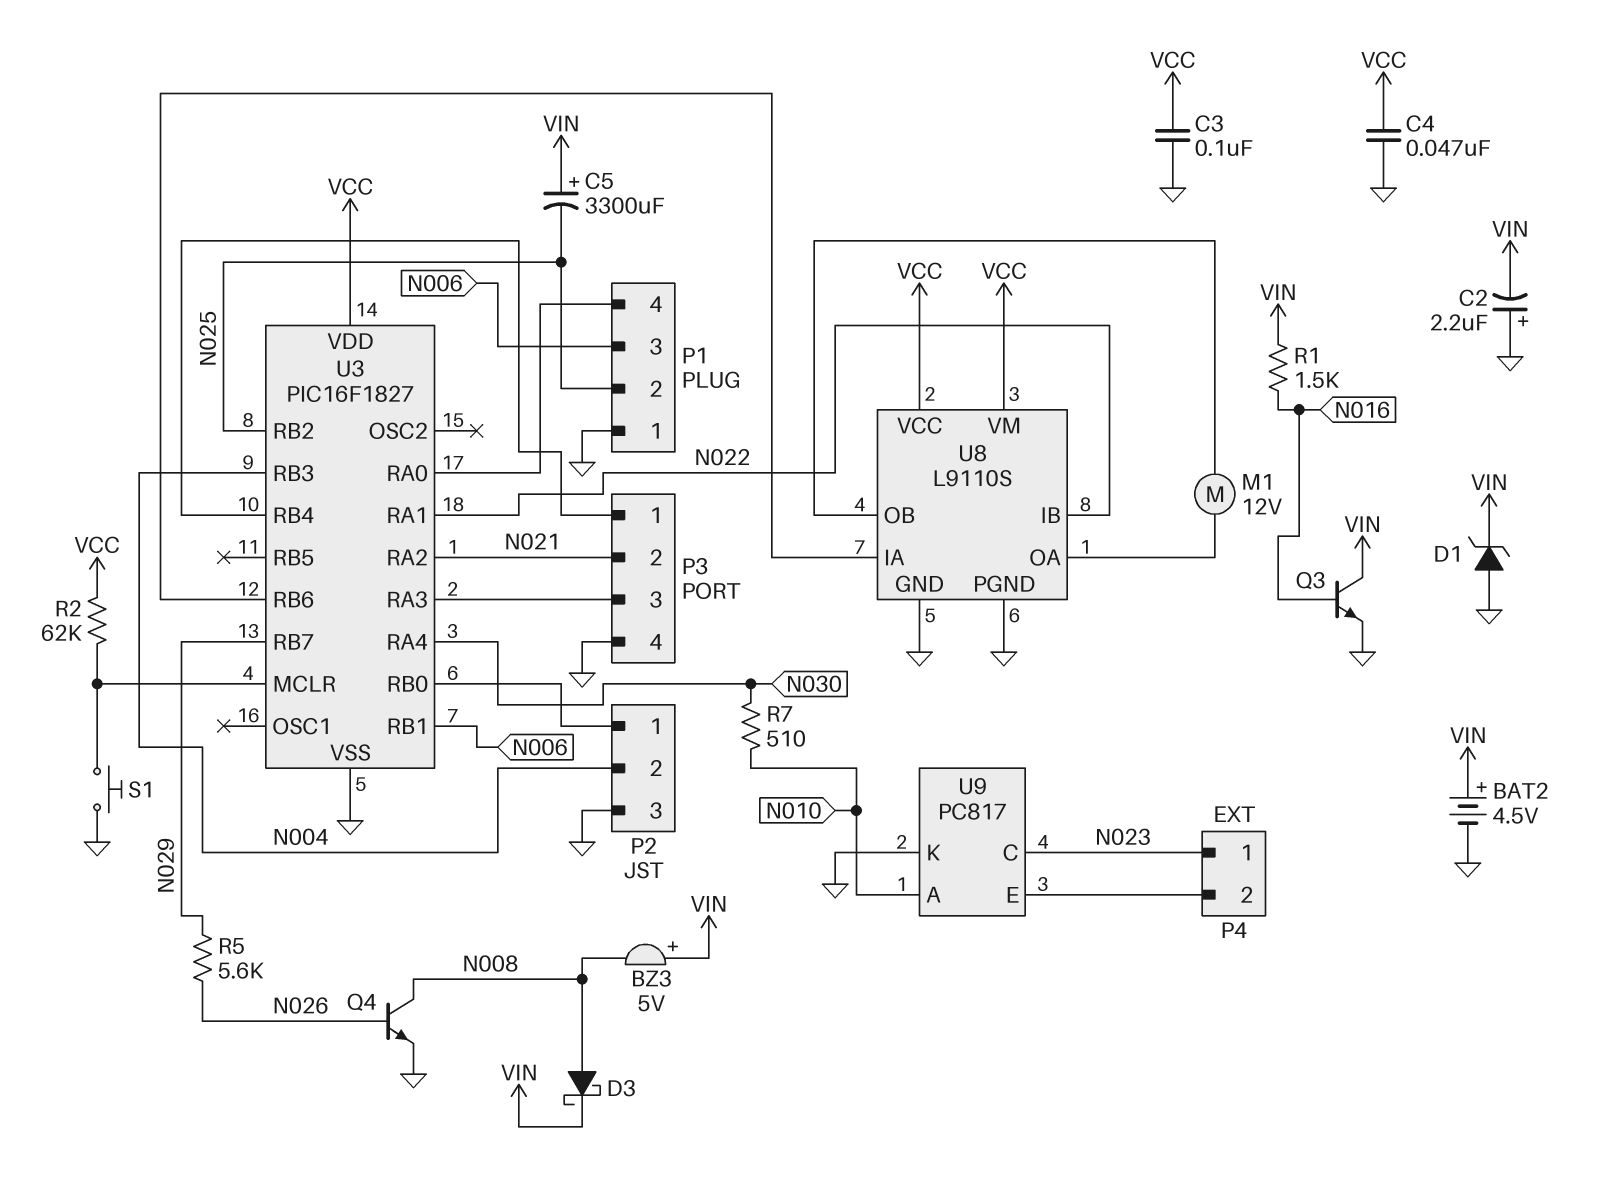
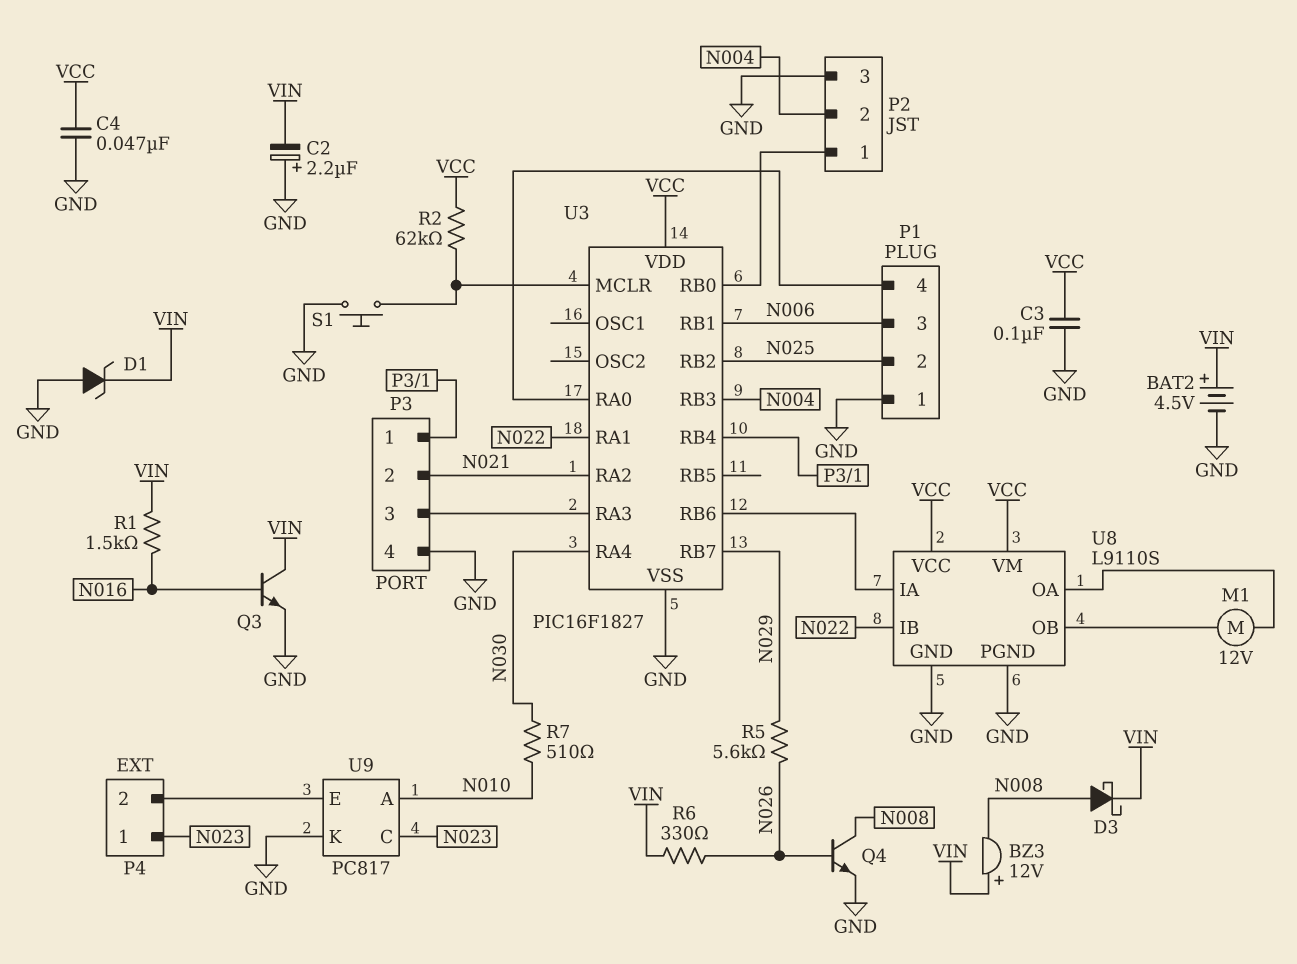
BZ3: buzzer 5V (plus VIN, minus N008) -> buzzer 12V (plus VIN, minus N008)
C5: 3300uF (plus VIN, minus N025) -> none
R6: none -> 330 (N026, VIN)

